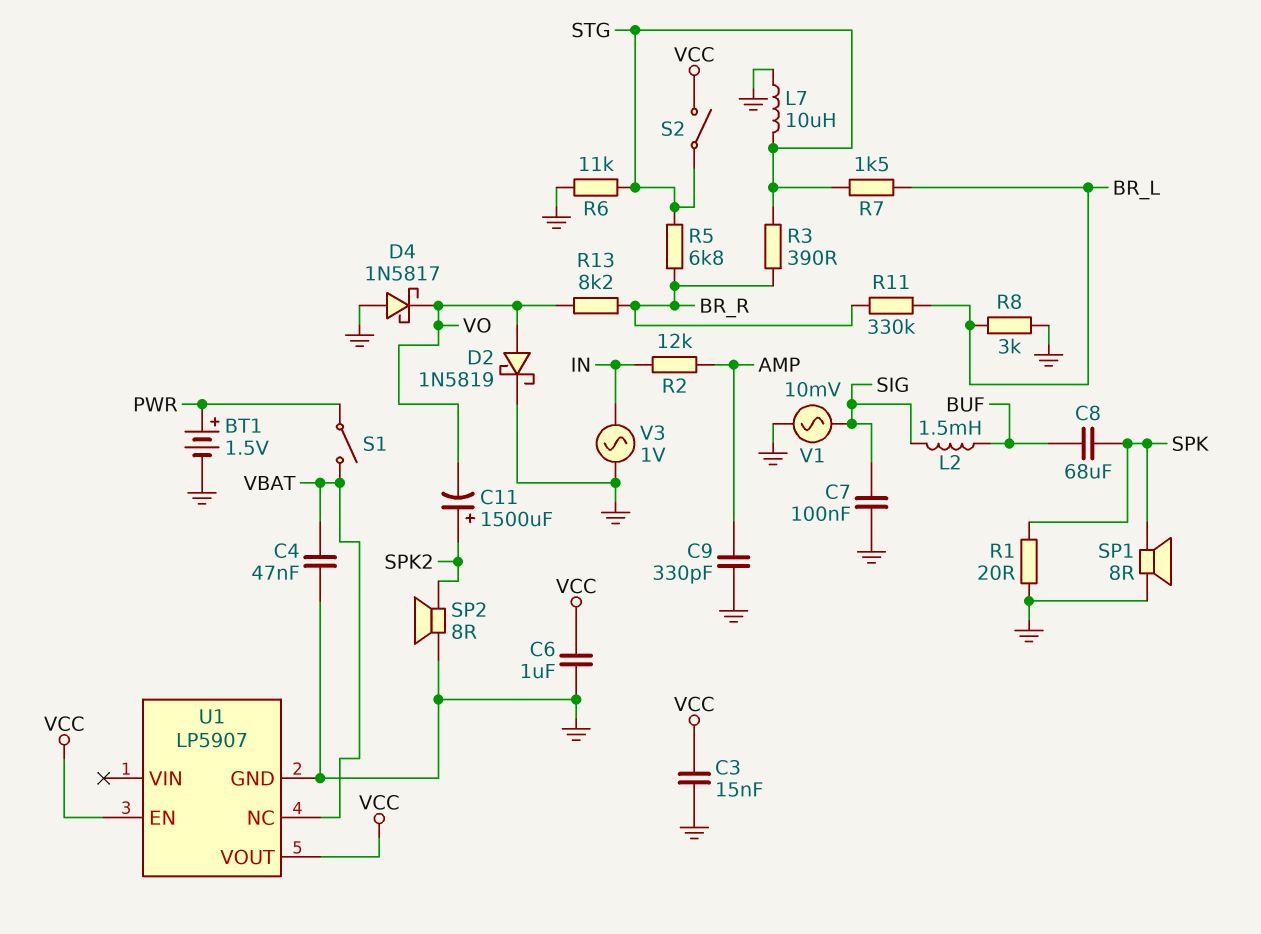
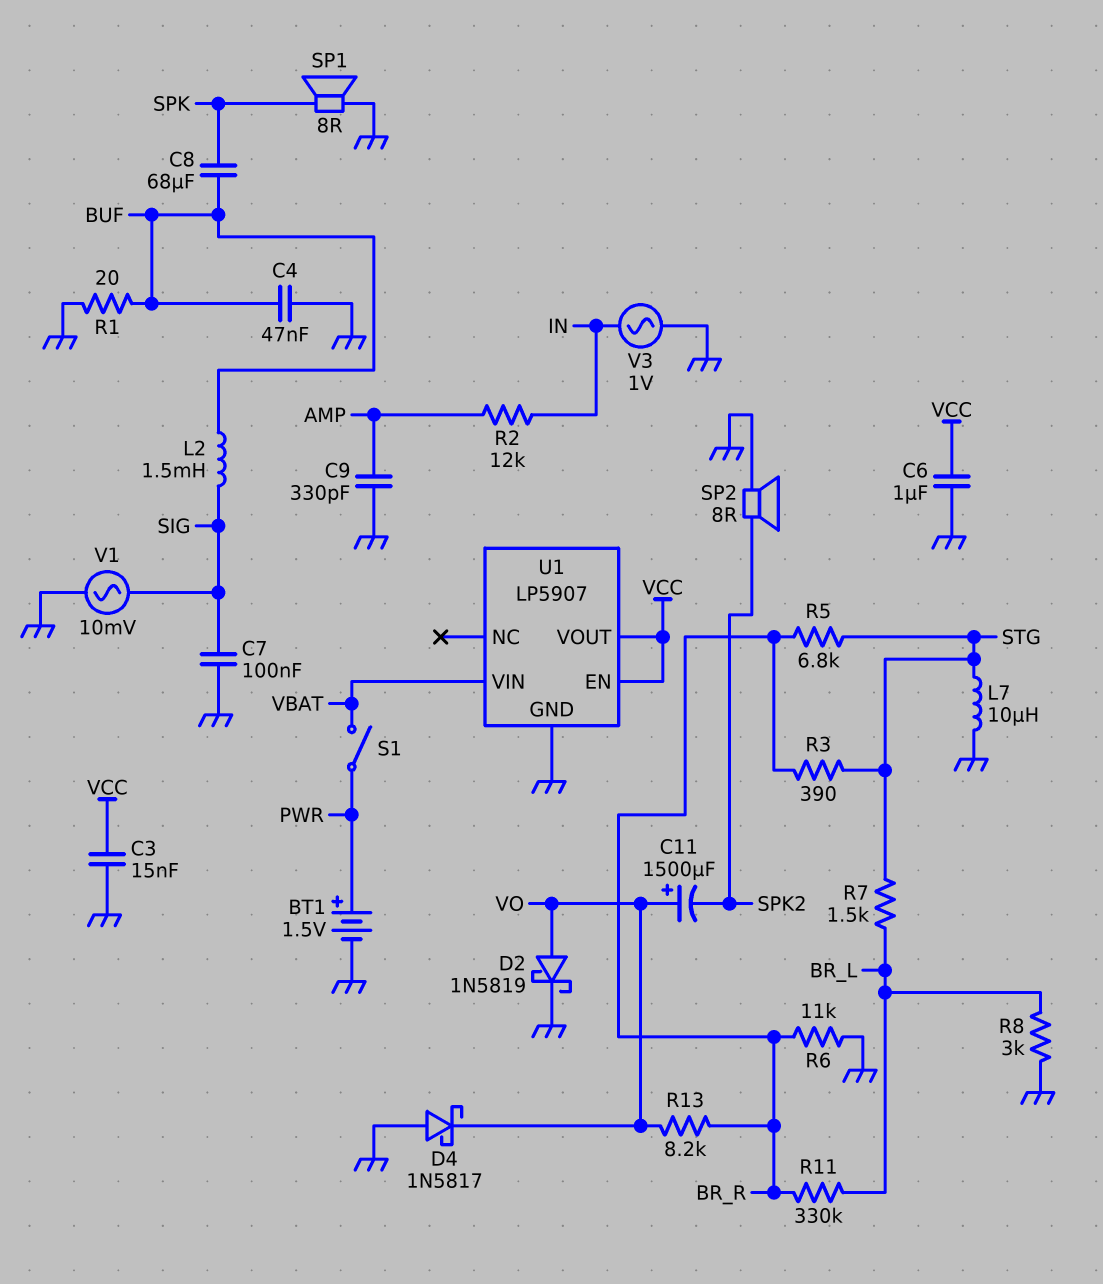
C4: 47nF (GND, VBAT) -> 47nF (BUF, GND)
C11: 1500uF (plus SPK2, minus VO) -> 1500uF (plus VO, minus SPK2)
R1: 20 (GND, SPK) -> 20 (BUF, GND)
R6: 11k (GND, STG) -> 11k (BR_R, GND)
S2: switch (STG, VCC) -> none
U1 pin NC: VBAT -> none
U1 pin VIN: none -> VBAT

